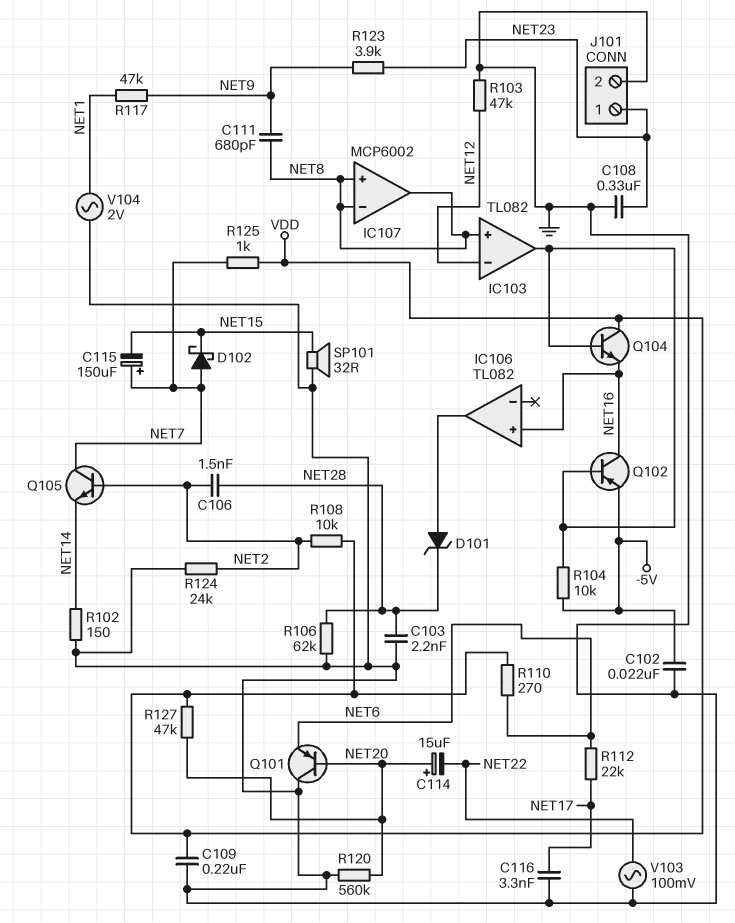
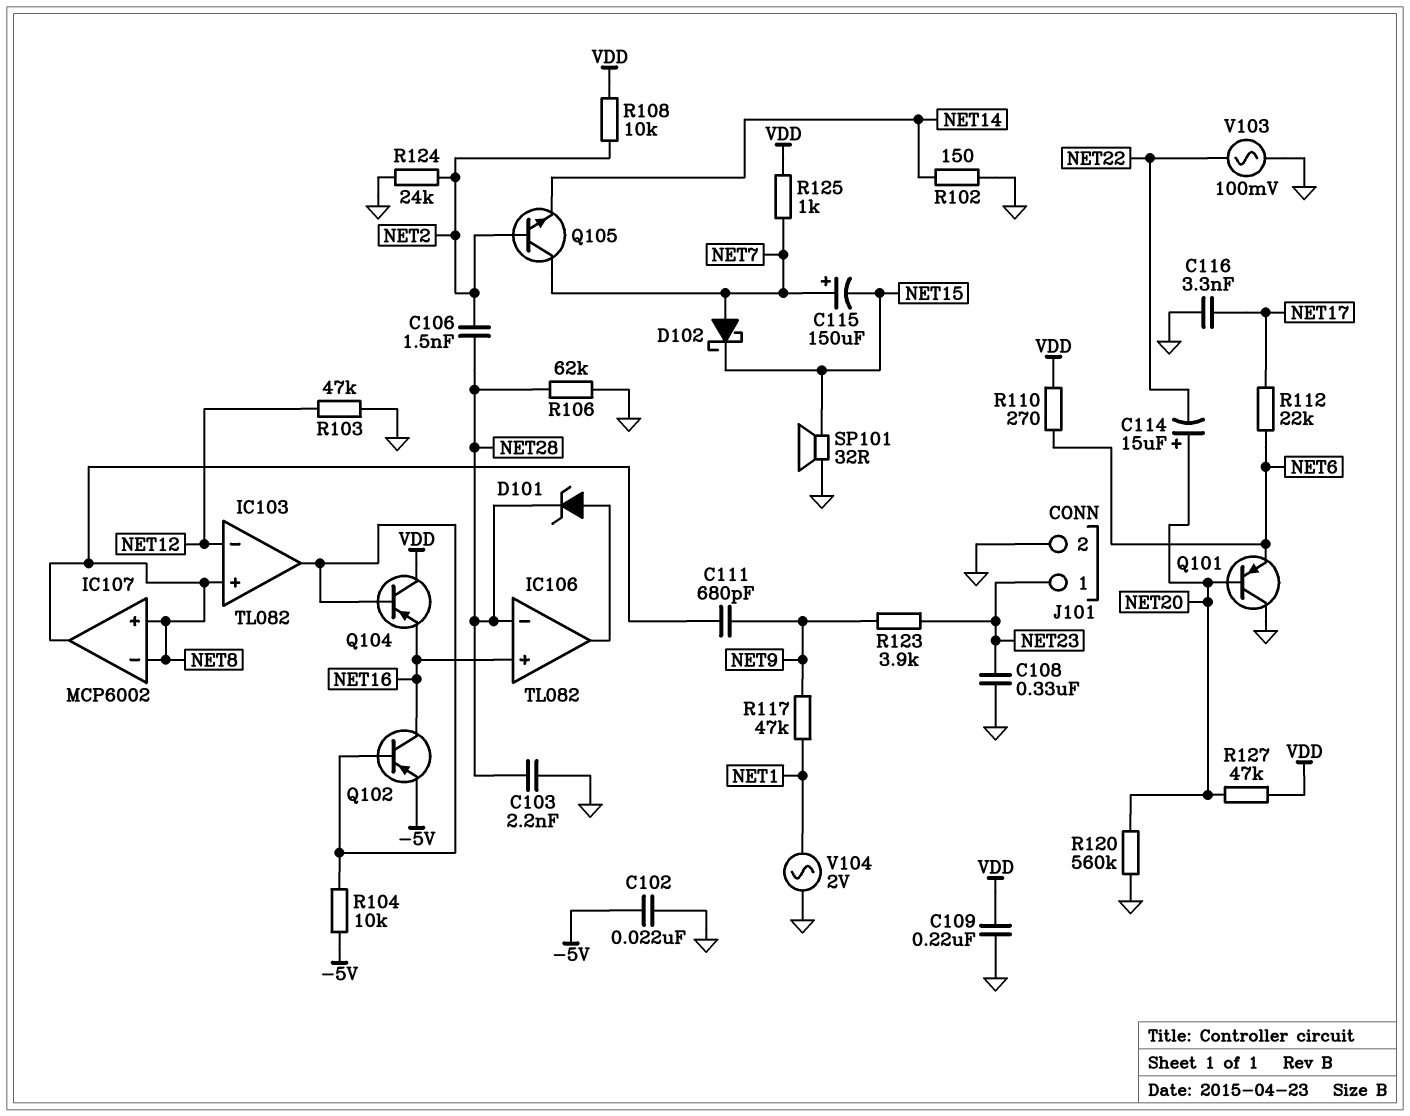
IC106 pin in-: none -> NET28
Q104: NPN (B IC103/out, C VDD, E NET16) -> PNP (B IC103/out, C VDD, E NET16)

